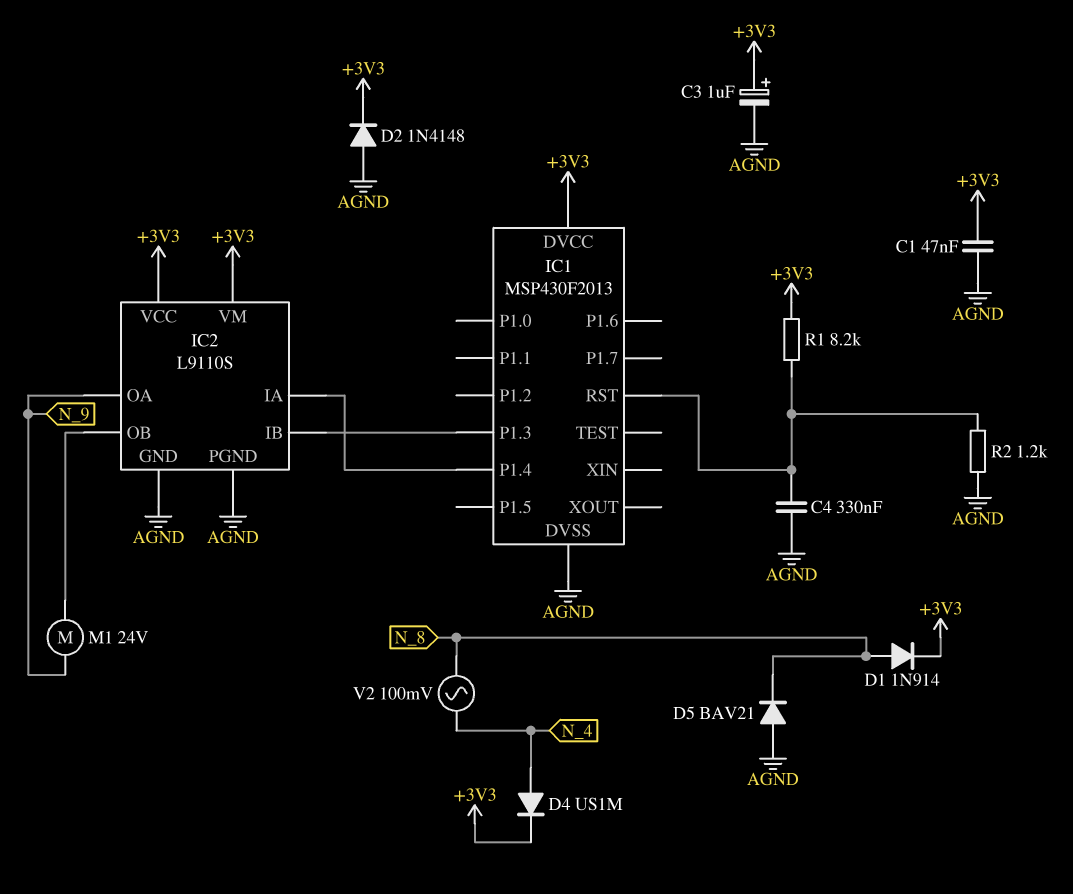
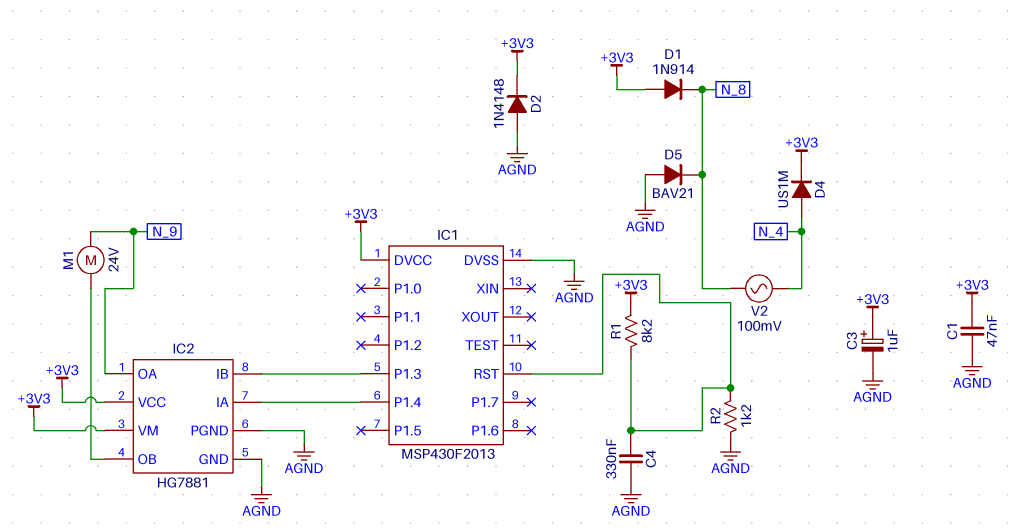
D1: diode 1N914 (A N_8, K +3V3) -> diode 1N914 (A +3V3, K N_8)
IC2: L9110S -> HG7881

